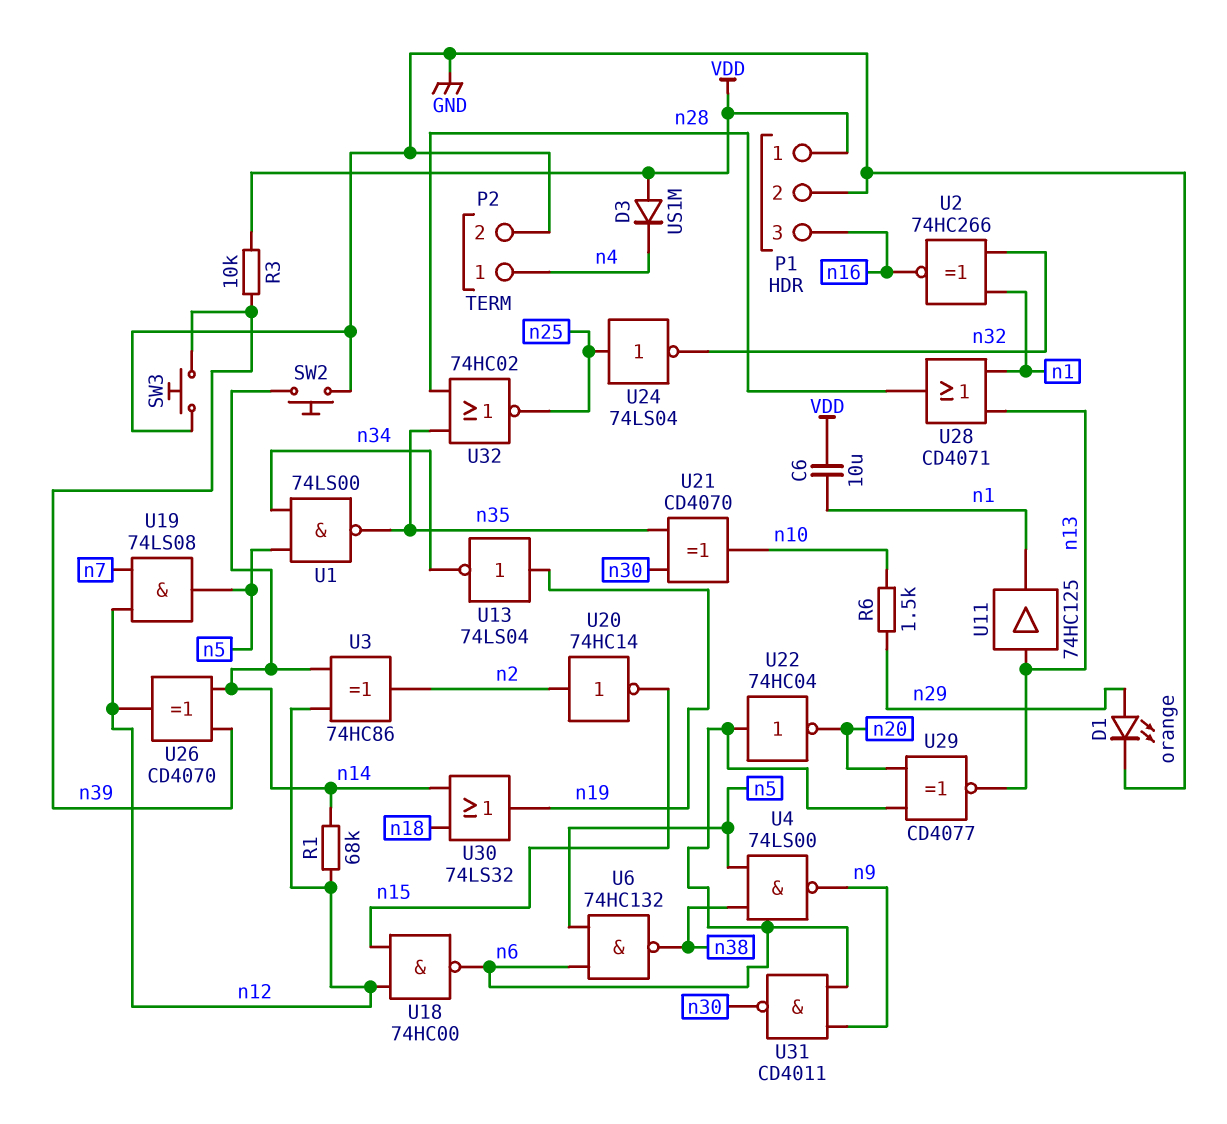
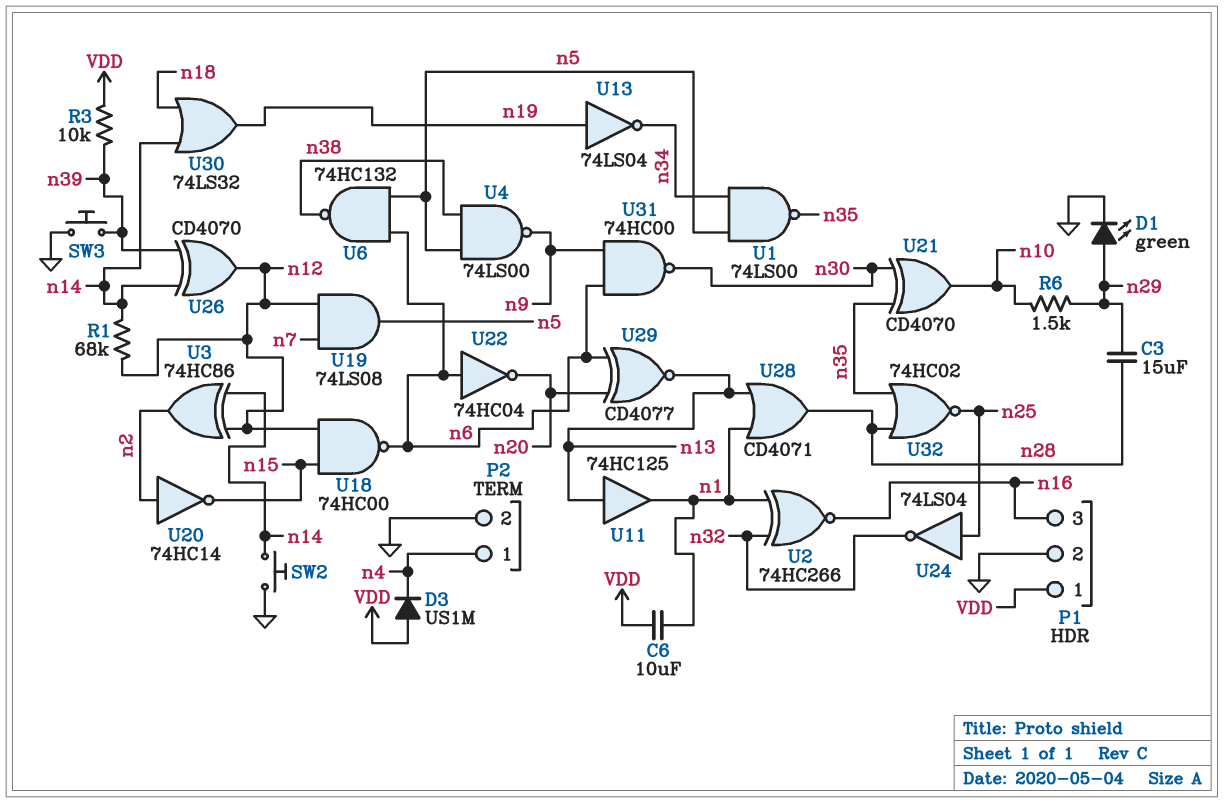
C3: none -> 15uF (n28, n29)
D1: LED orange (A n29, K GND) -> LED green (A n29, K GND)
U31: NAND CD4011 (in n6, in n9, out n30) -> NAND 74HC00 (in n6, in n9, out n30)

